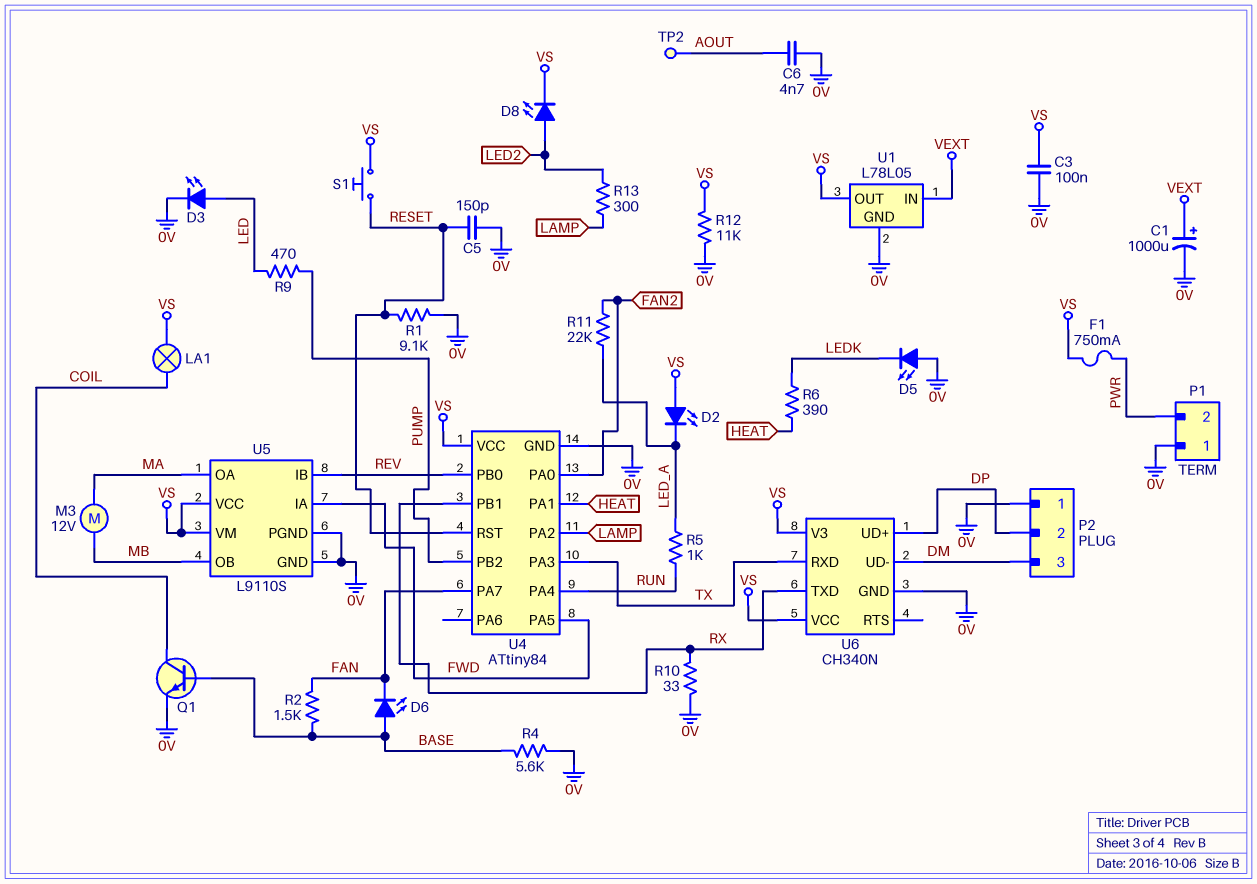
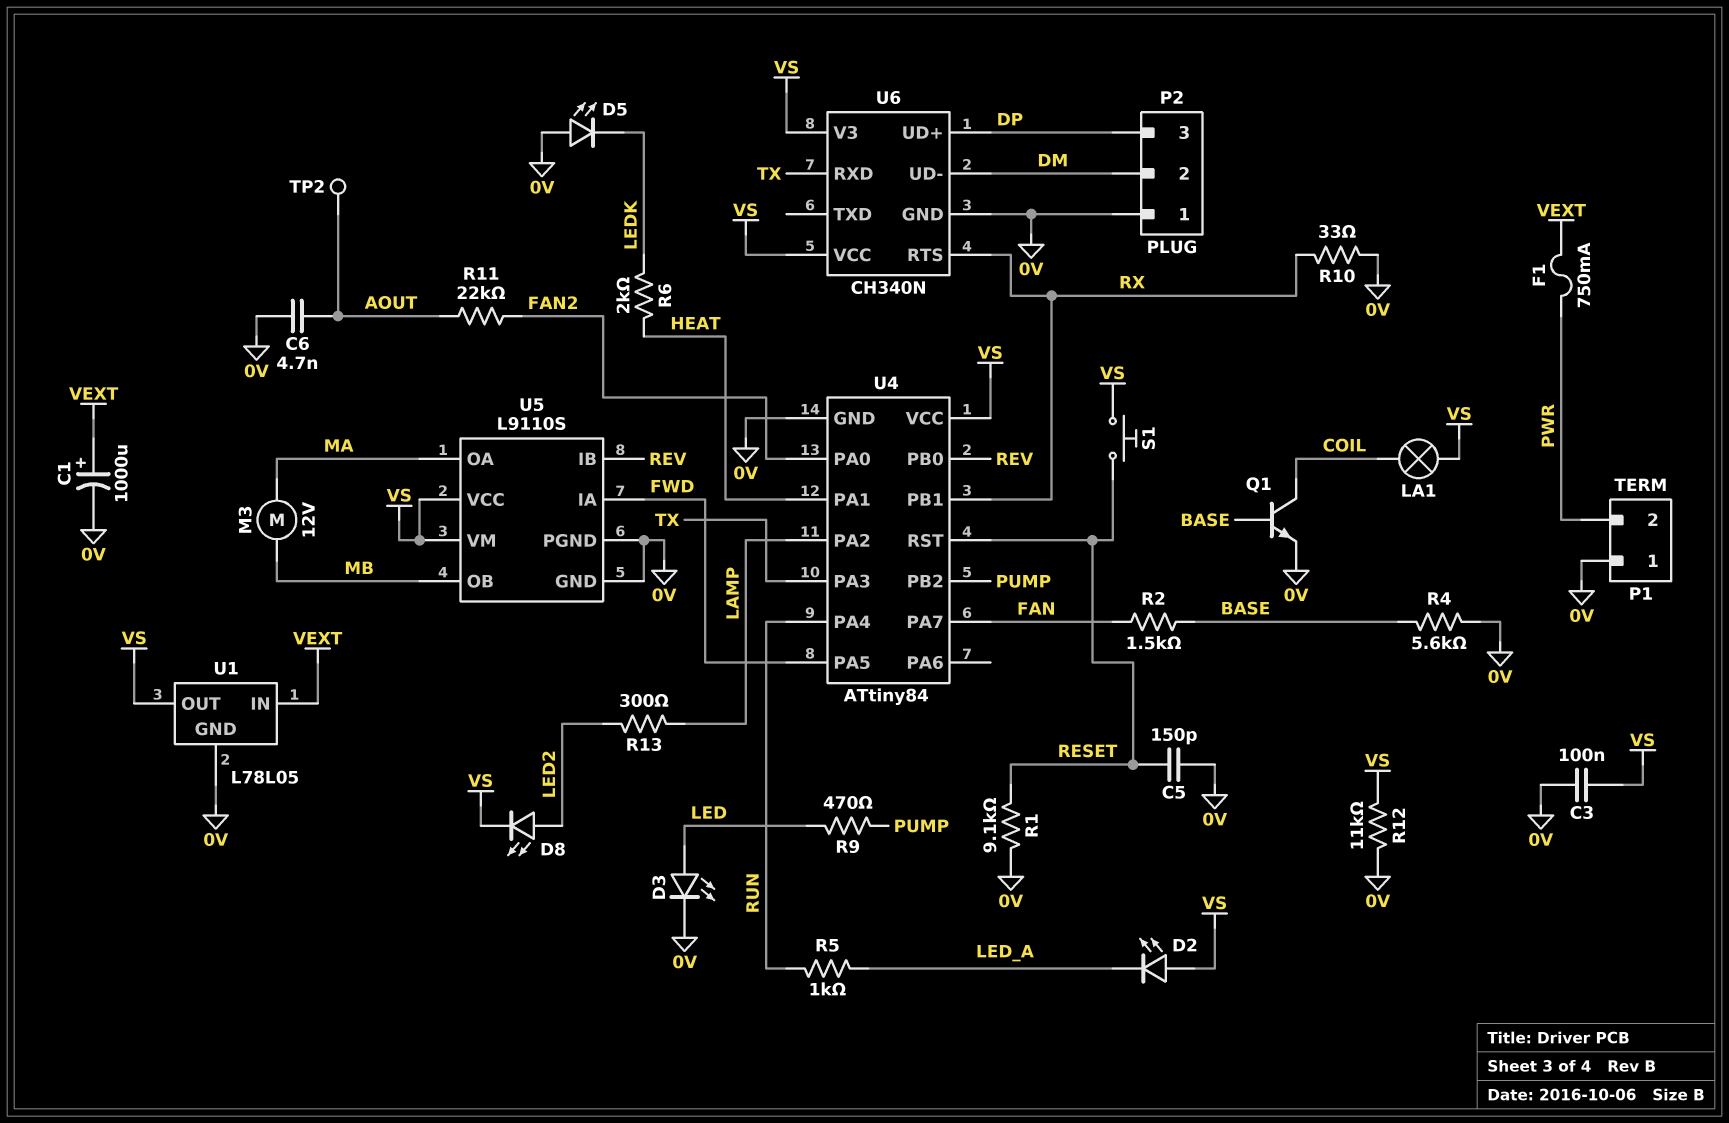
D6: LED (A BASE, K FAN) -> none
F1: 750mA (PWR, VS) -> 750mA (PWR, VEXT)
P2 pin 2: DP -> DM
P2 pin 3: DM -> DP
R6: 390 (HEAT, LEDK) -> 2k (HEAT, LEDK)
R11: 22k (FAN2, LED_A) -> 22k (AOUT, FAN2)
U6 pin RTS: none -> RX
U6 pin TXD: RX -> none

